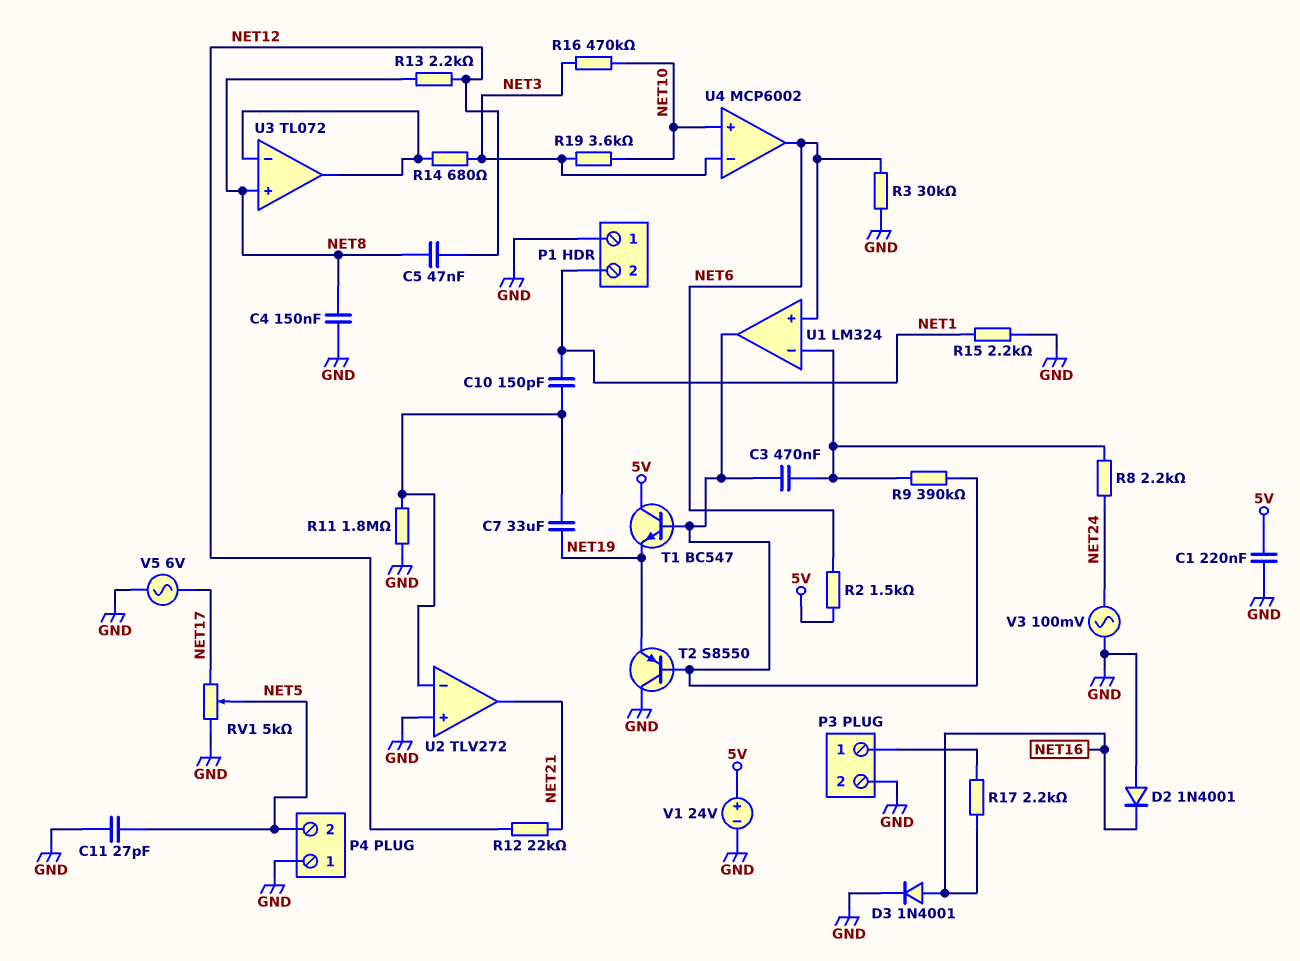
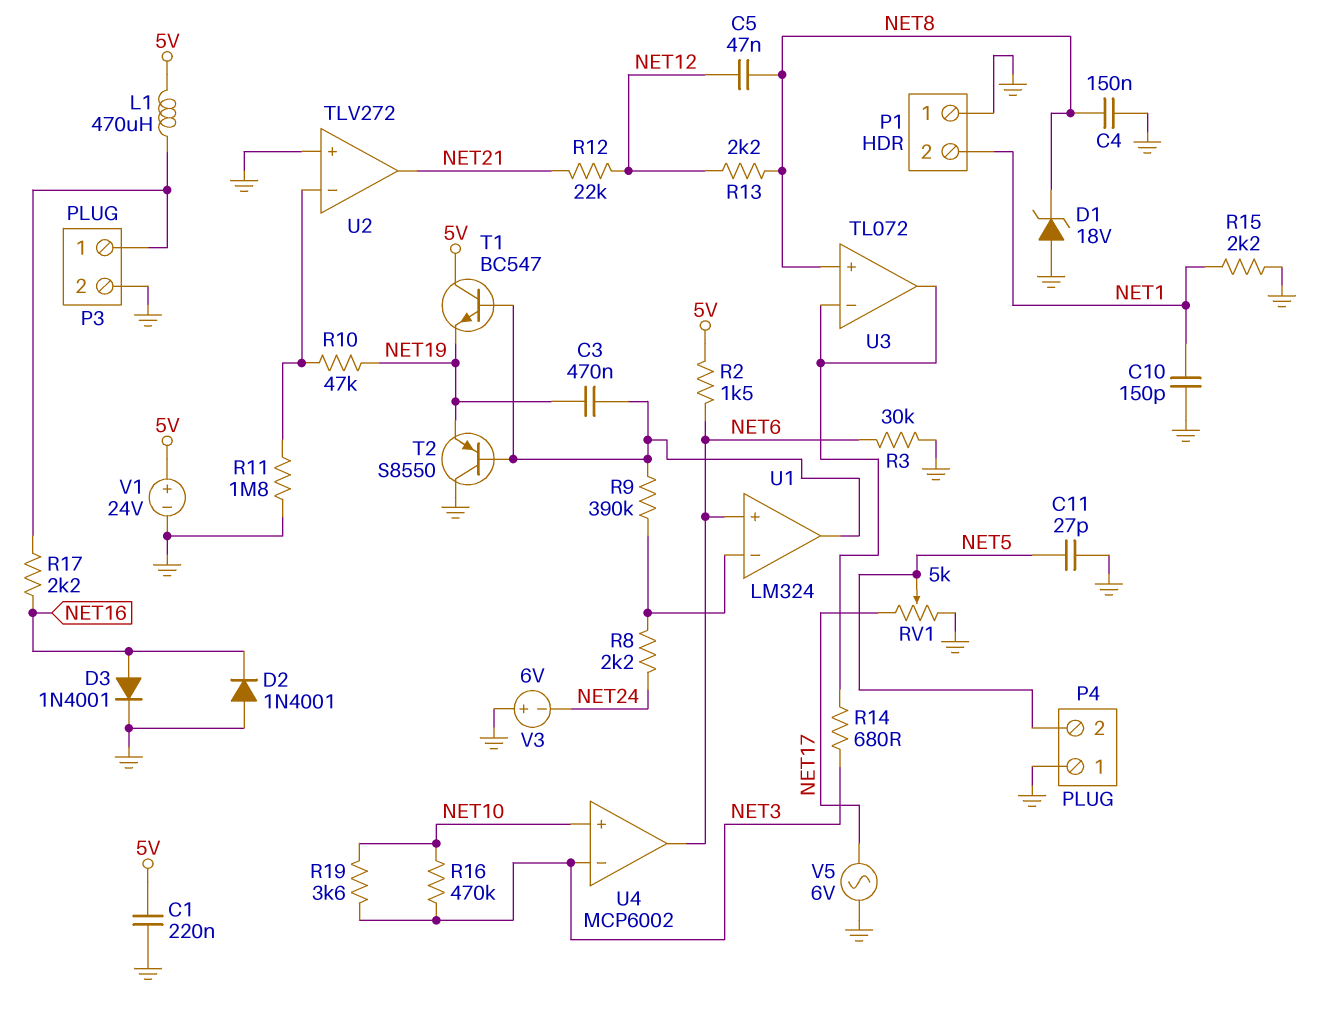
C3: 470nF (U1/in-, U1/out) -> 470nF (NET19, U1/out)
C7: 33uF (NET19, U2/in-) -> none
C10: 150pF (NET1, U2/in-) -> 150pF (GND, NET1)
D1: none -> zener 18V (A GND, K NET8)
L1: none -> 470uH (5V, P3/1)
R10: none -> 47k (NET19, U2/in-)
V3: AC 100mV (GND, NET24) -> 6V (plus GND, minus NET24)

